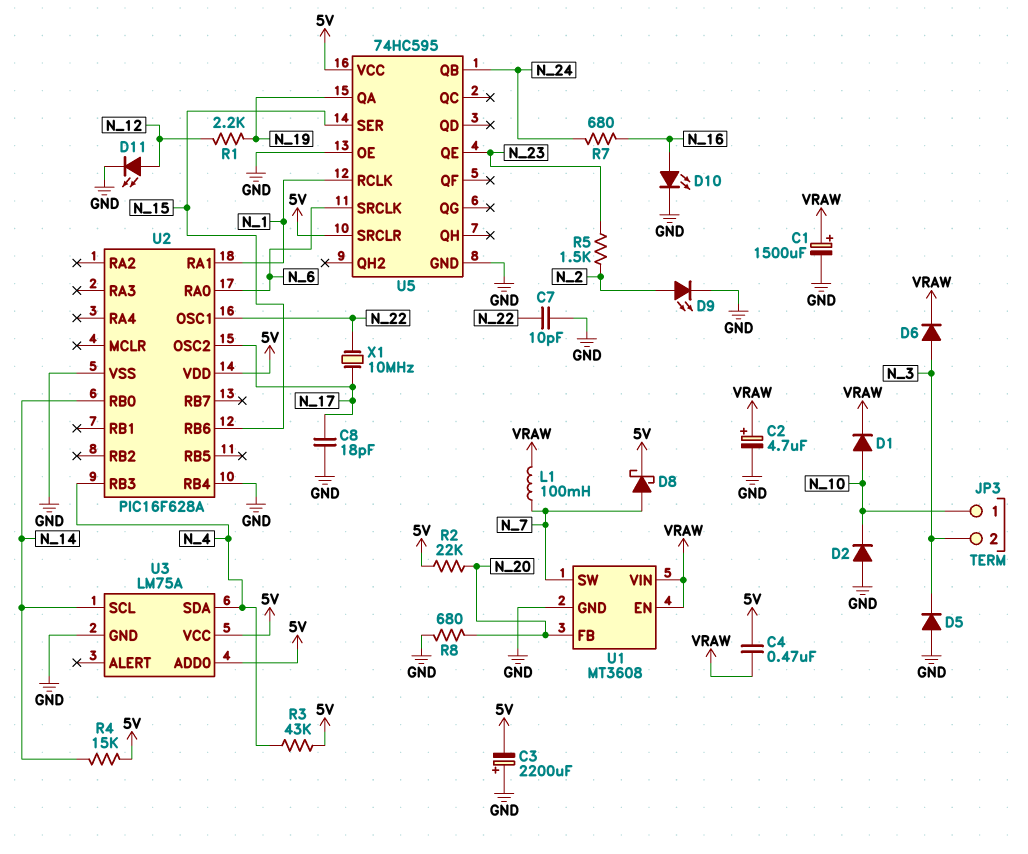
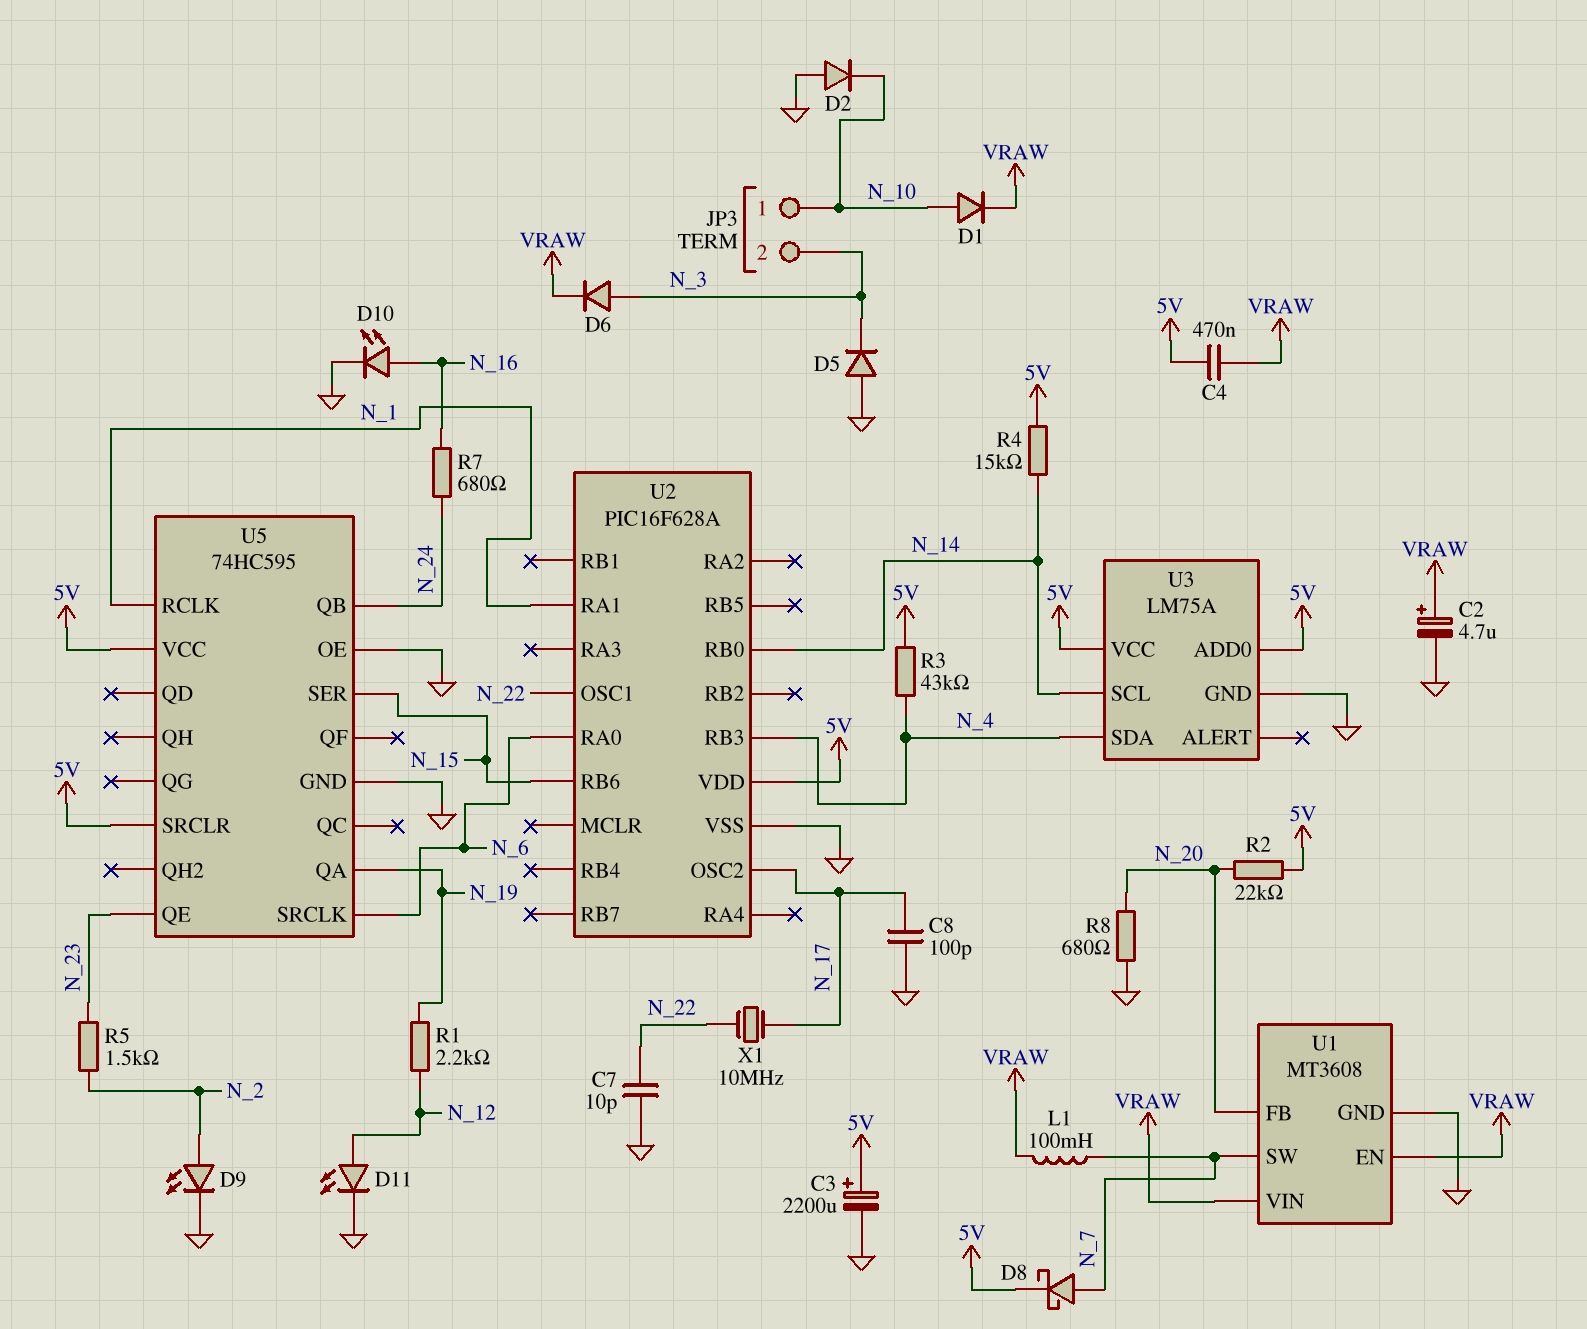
C1: 1500uF (plus VRAW, minus GND) -> none
C3: 2200uF (plus GND, minus 5V) -> 2200uF (plus 5V, minus GND)
C8: 18pF (GND, N_17) -> 100pF (GND, N_17)
U2 pin RB4: GND -> none

